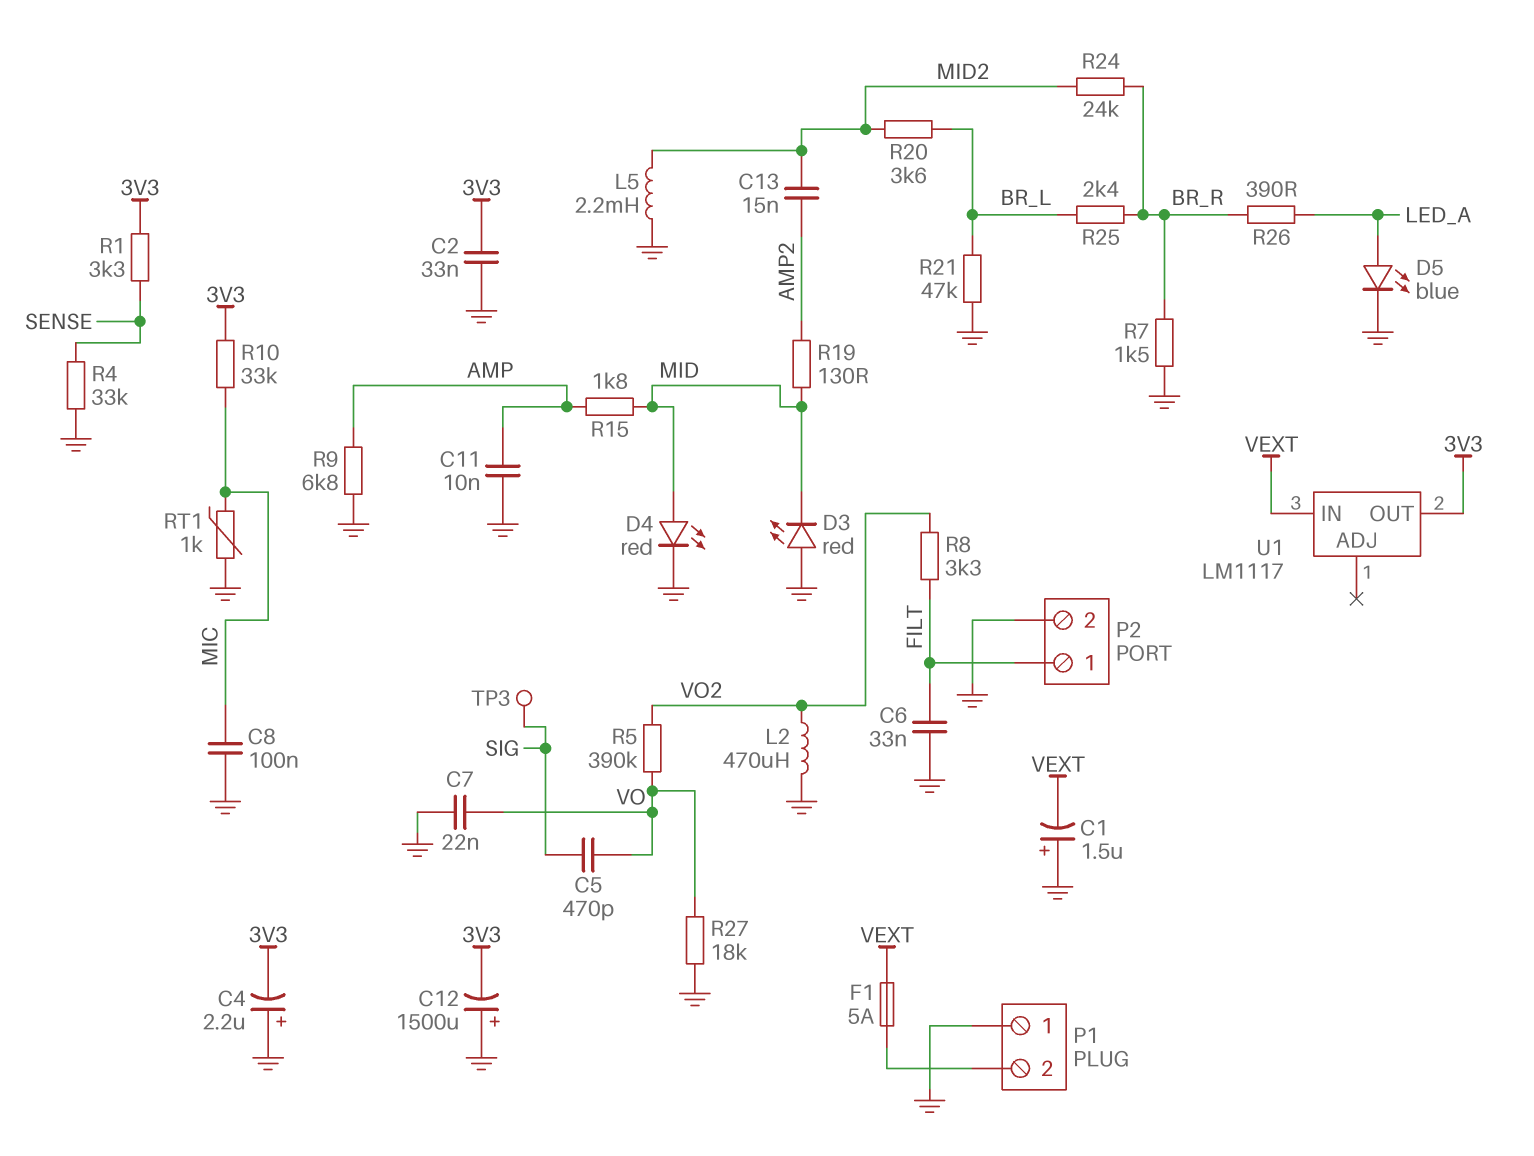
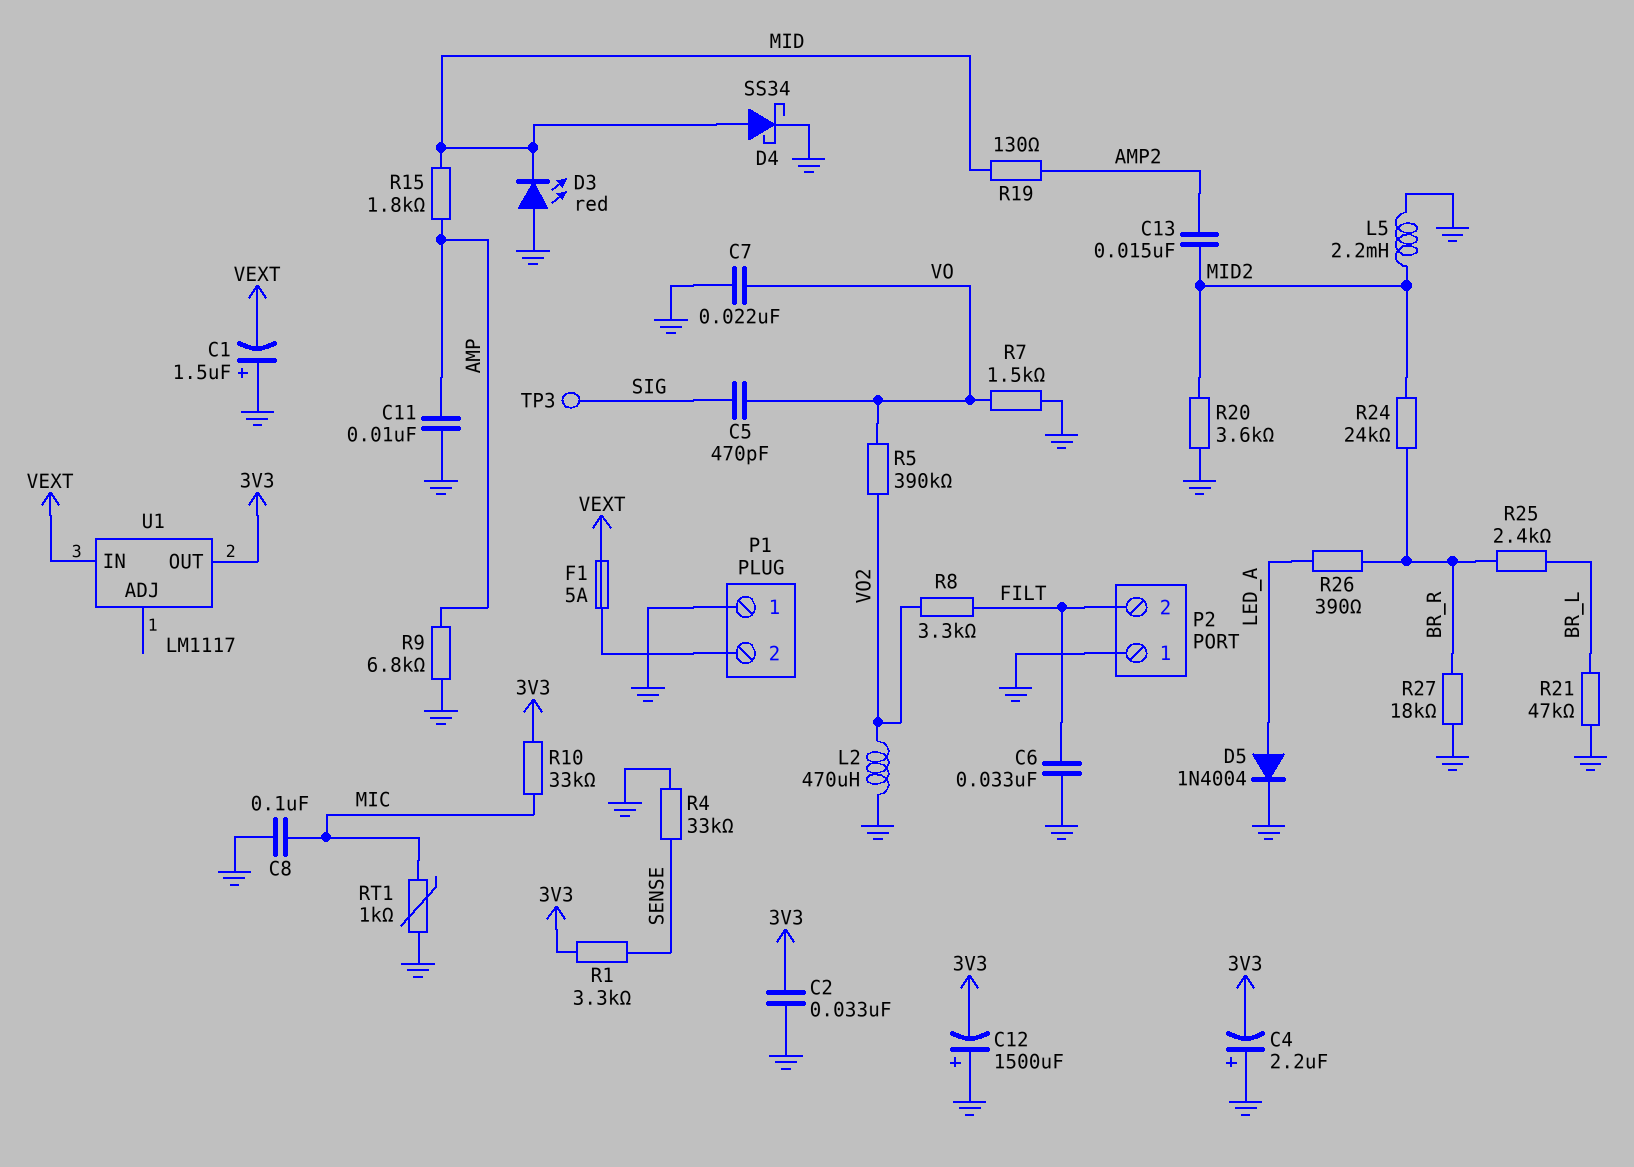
D4: LED red (A MID, K GND) -> schottky SS34 (A MID, K GND)
D5: LED blue (A LED_A, K GND) -> diode 1N4004 (A LED_A, K GND)
P2 pin 1: FILT -> GND
P2 pin 2: GND -> FILT
R7: 1.5k (BR_R, GND) -> 1.5k (GND, VO)
R20: 3.6k (BR_L, MID2) -> 3.6k (GND, MID2)
R27: 18k (GND, VO) -> 18k (BR_R, GND)

